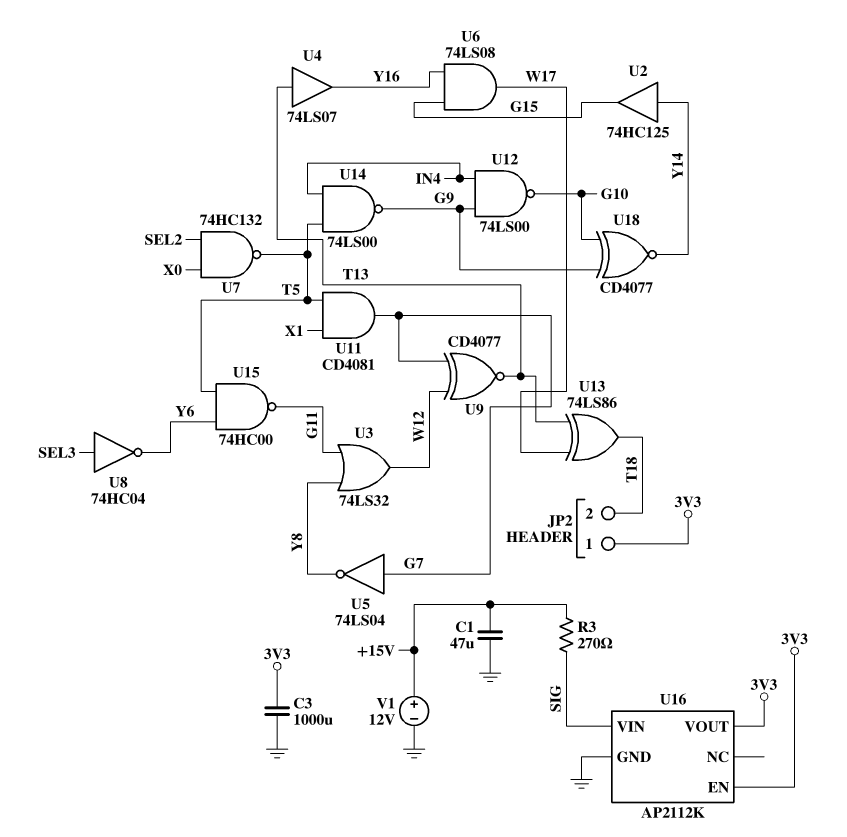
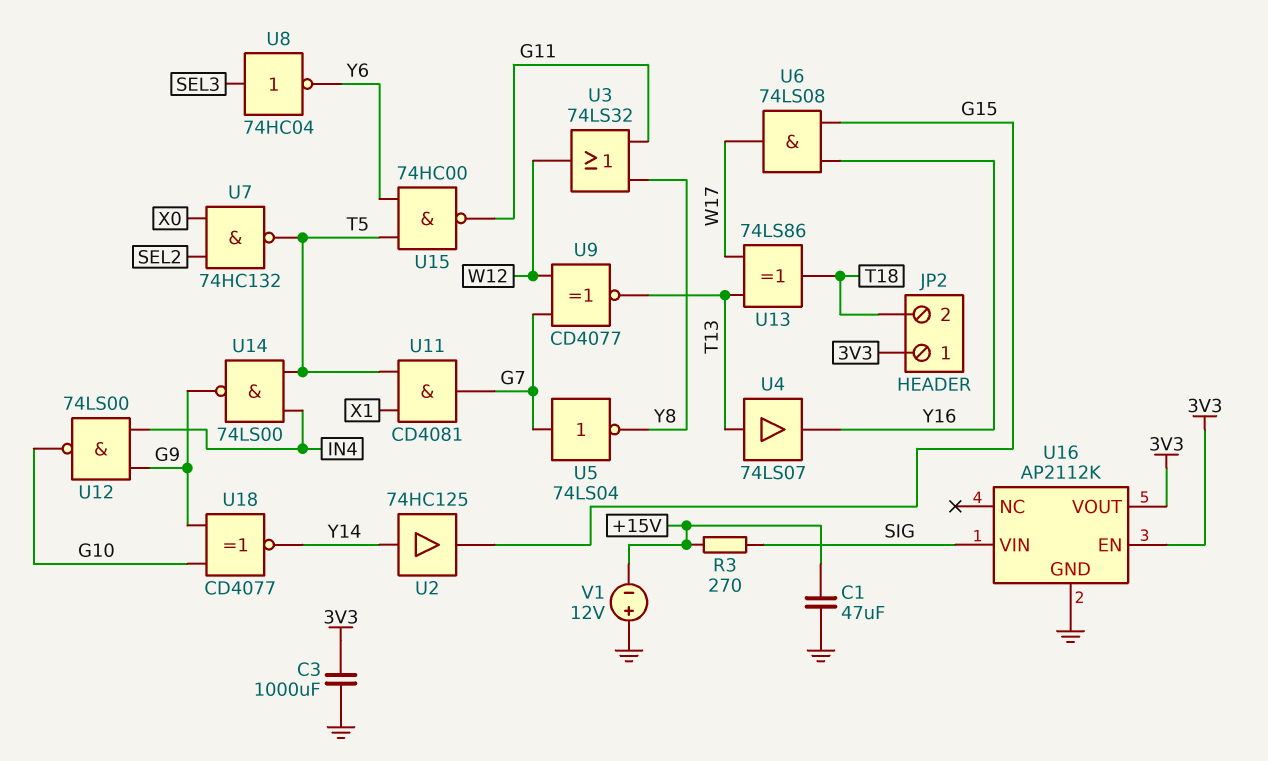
V1: 12V (plus +15V, minus GND) -> 12V (plus GND, minus +15V)

